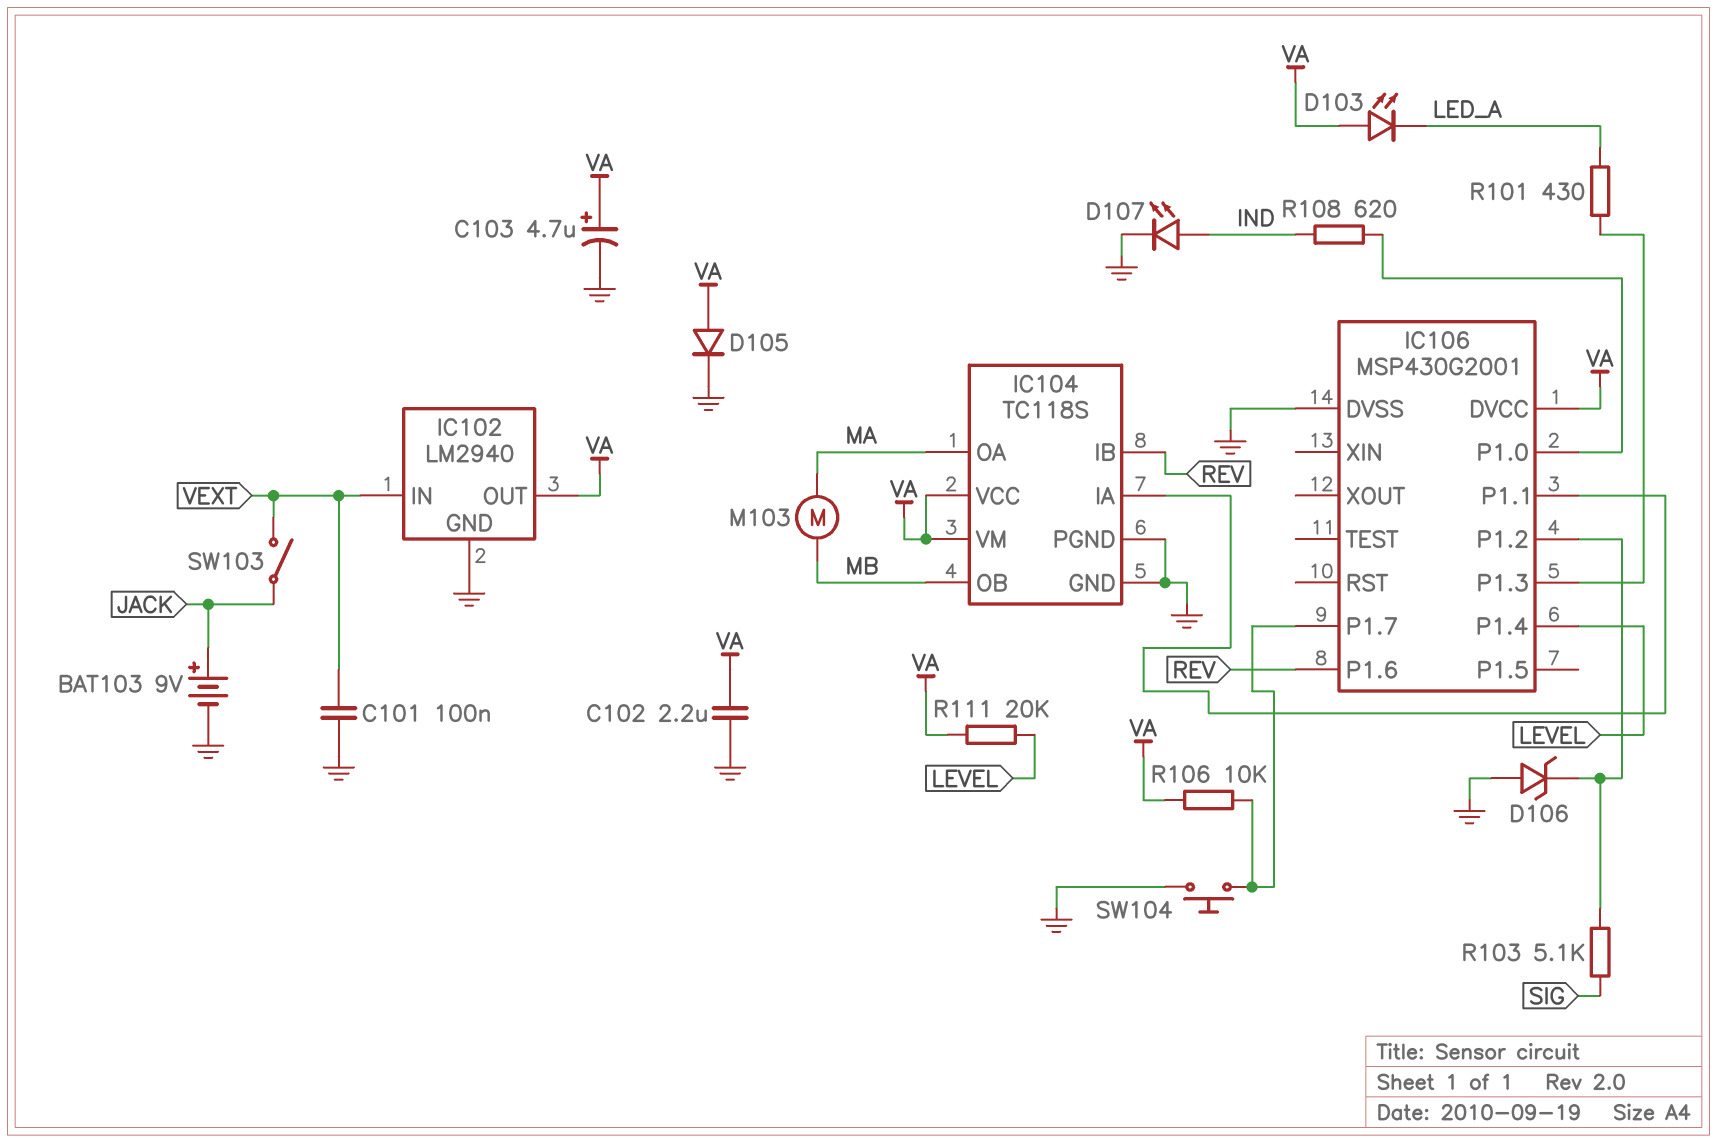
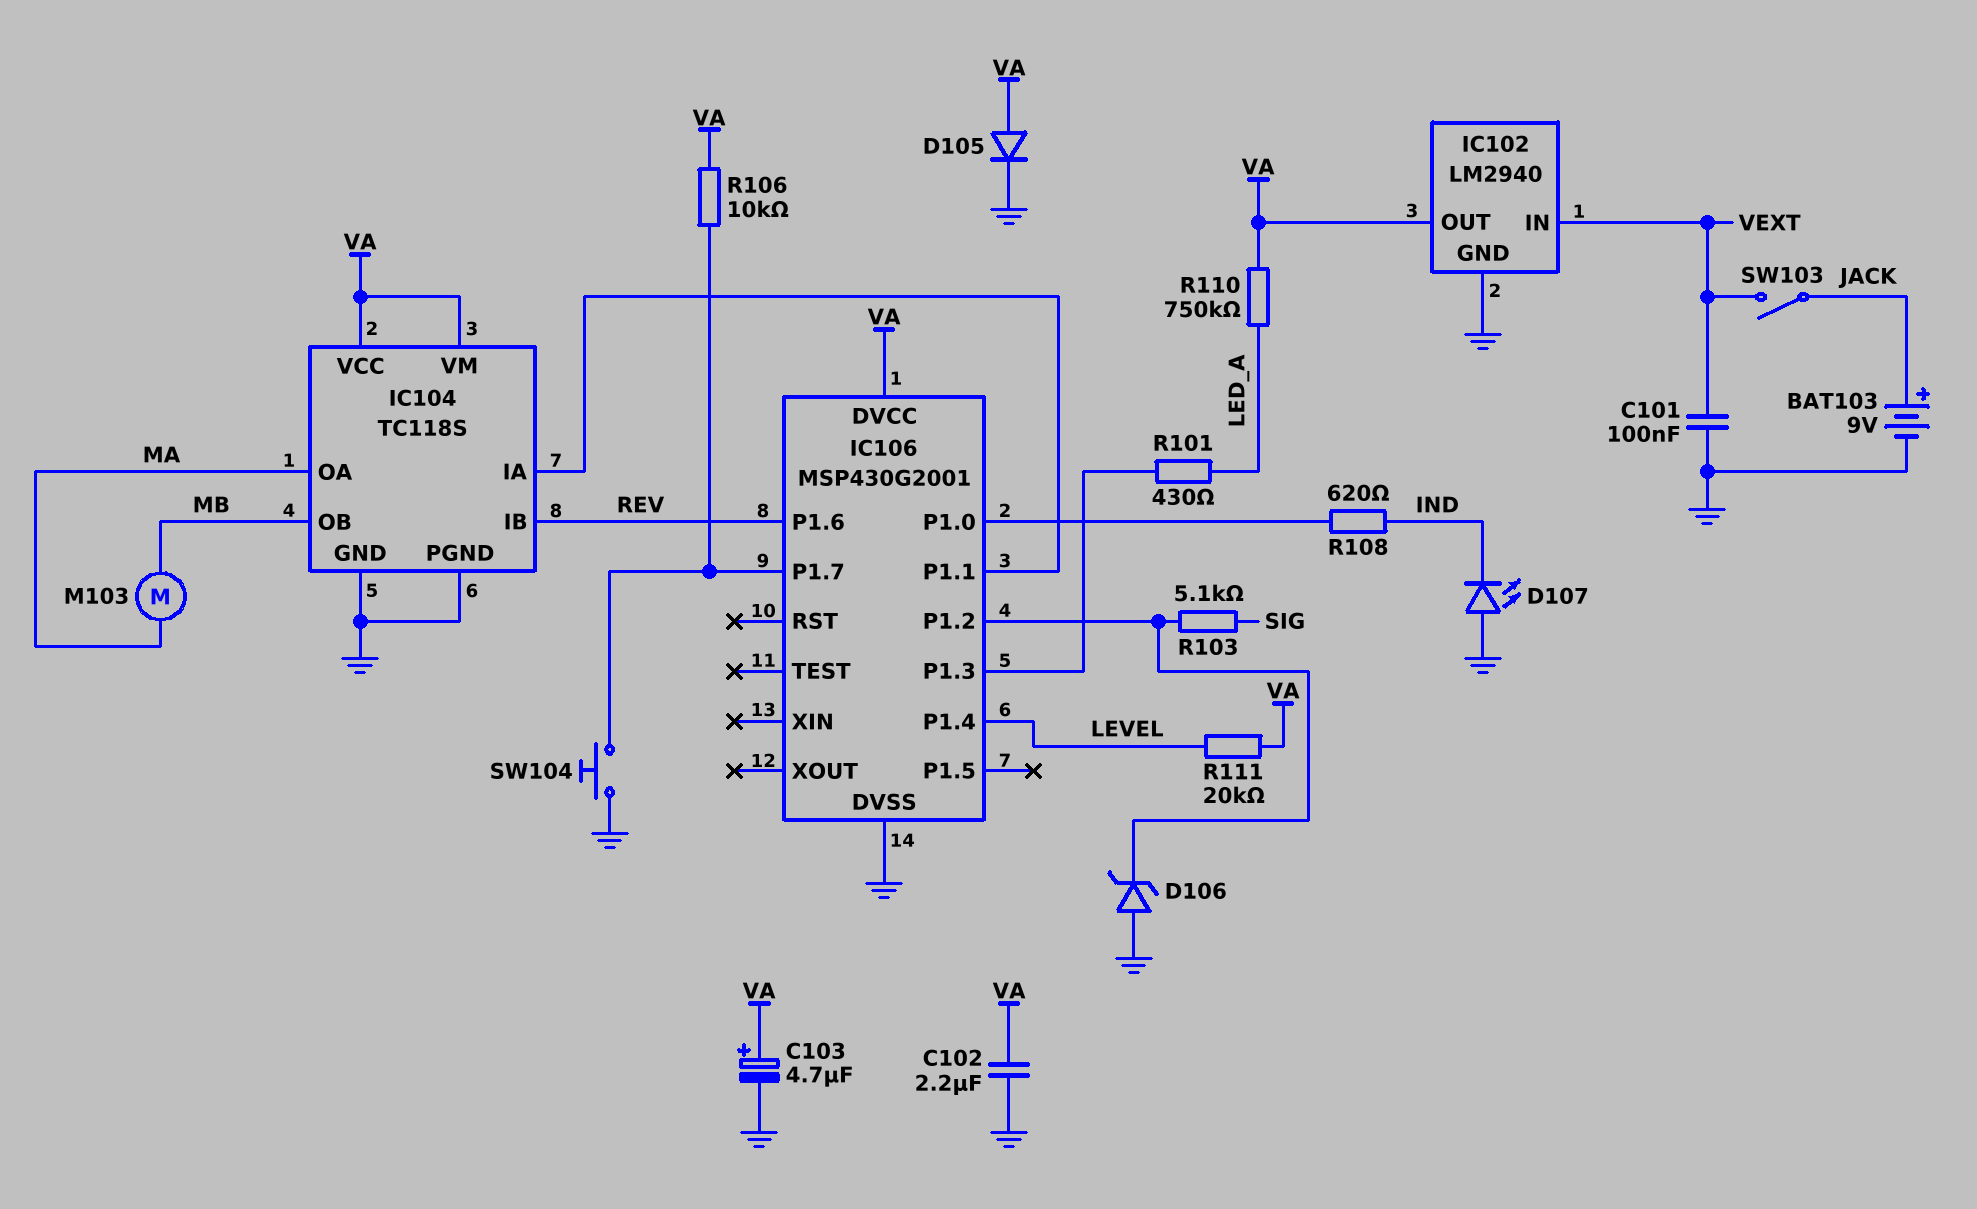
D103: LED (A VA, K LED_A) -> none
D107: LED (A IND, K GND) -> LED (A GND, K IND)
R110: none -> 750k (LED_A, VA)

